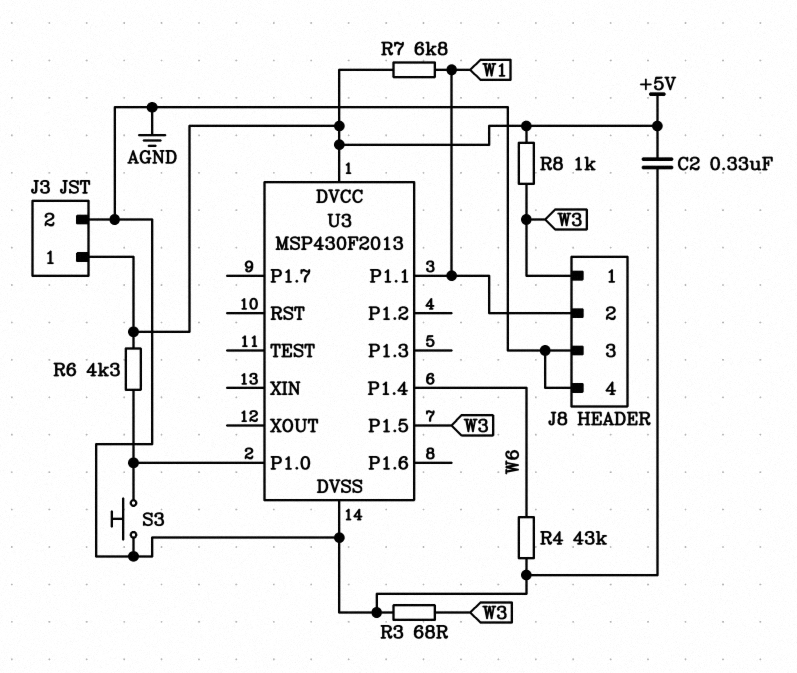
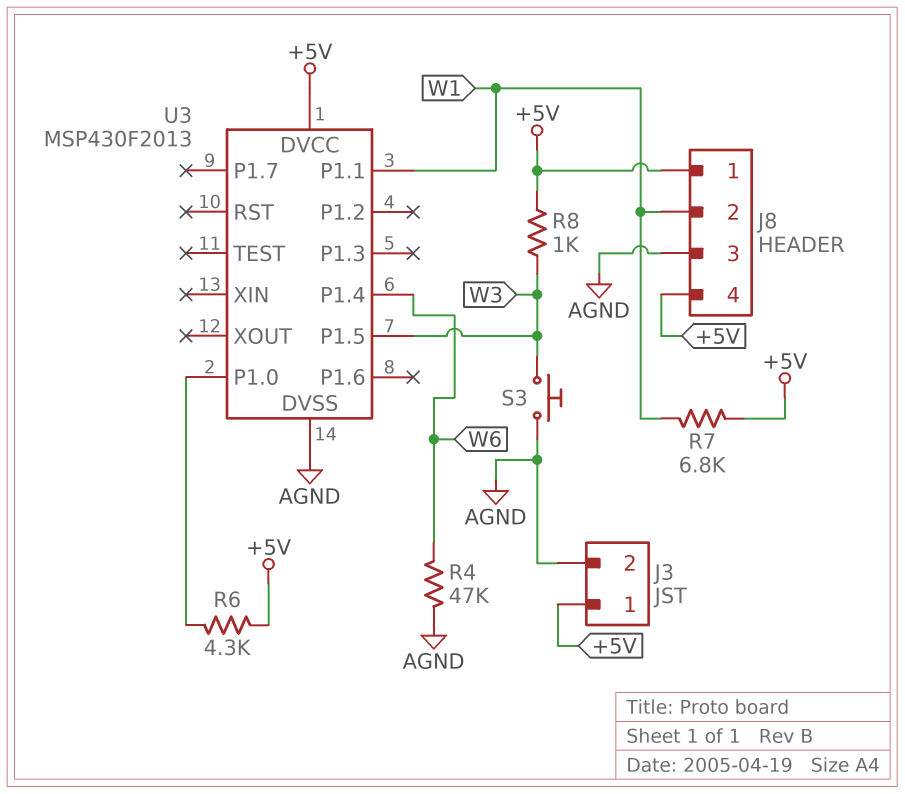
C2: 330nF (+5V, AGND) -> none
J8 pin 1: W3 -> +5V
J8 pin 4: AGND -> +5V
R3: 68 (AGND, W3) -> none
R4: 43k (AGND, W6) -> 47k (AGND, W6)
S3: button (AGND, U3/P1.0) -> button (AGND, W3)

